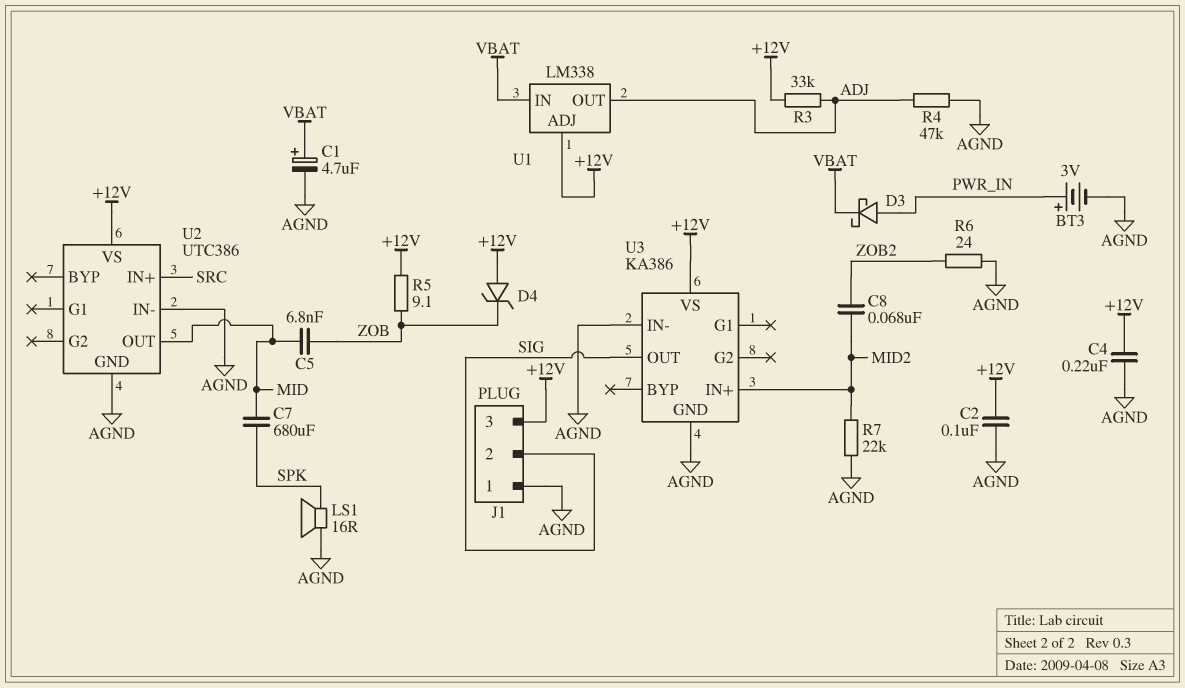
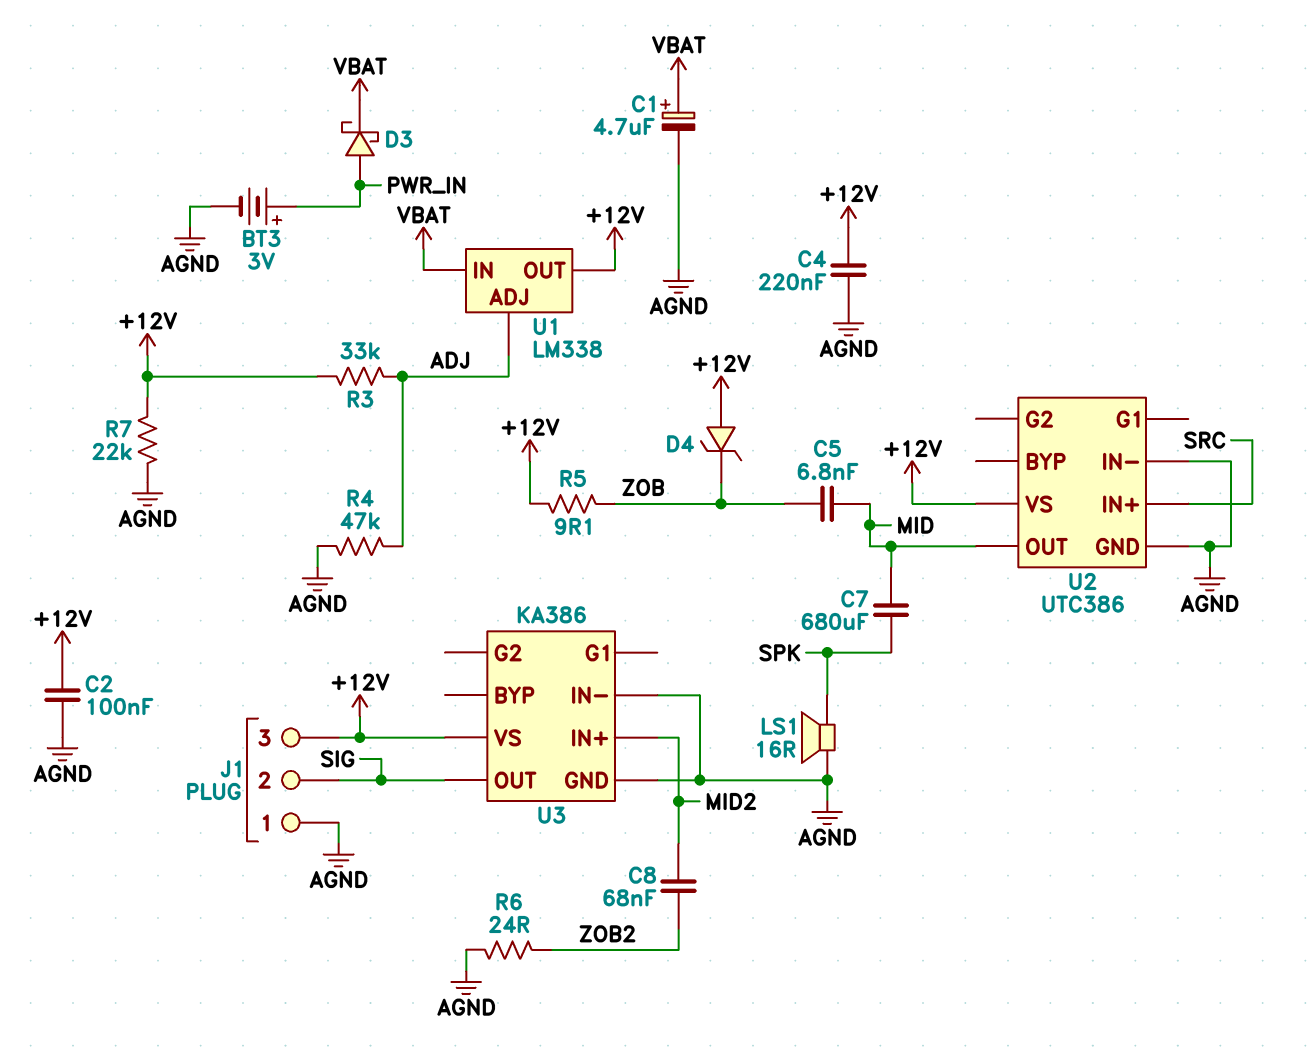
R7: 22k (AGND, MID2) -> 22k (+12V, AGND)
U1 pin ADJ: +12V -> ADJ
U1 pin OUT: ADJ -> +12V

